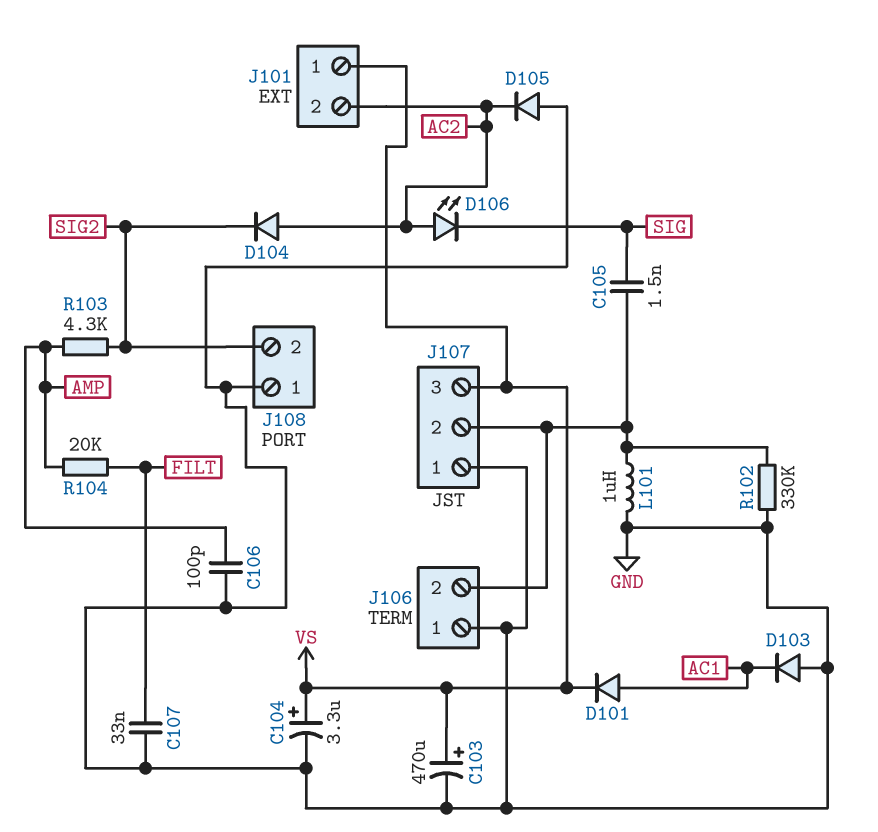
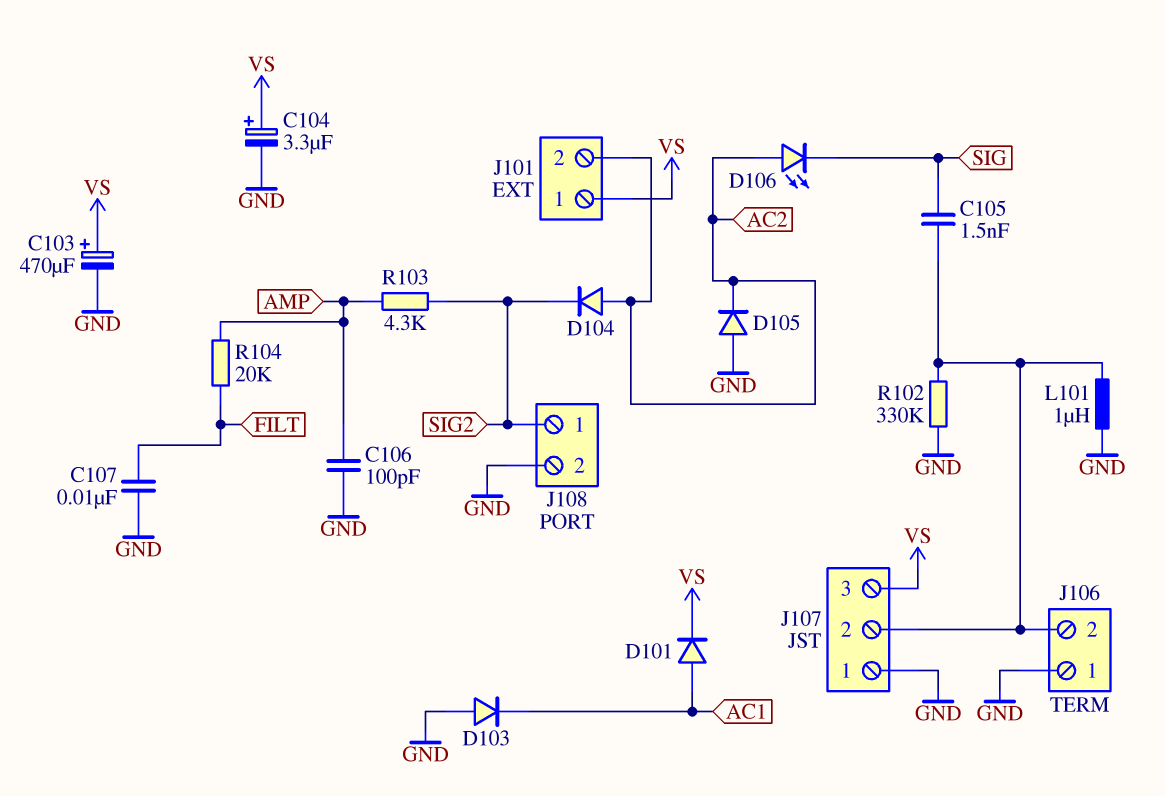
C107: 33nF (FILT, GND) -> 10nF (FILT, GND)
J108 pin 1: GND -> SIG2
J108 pin 2: SIG2 -> GND

